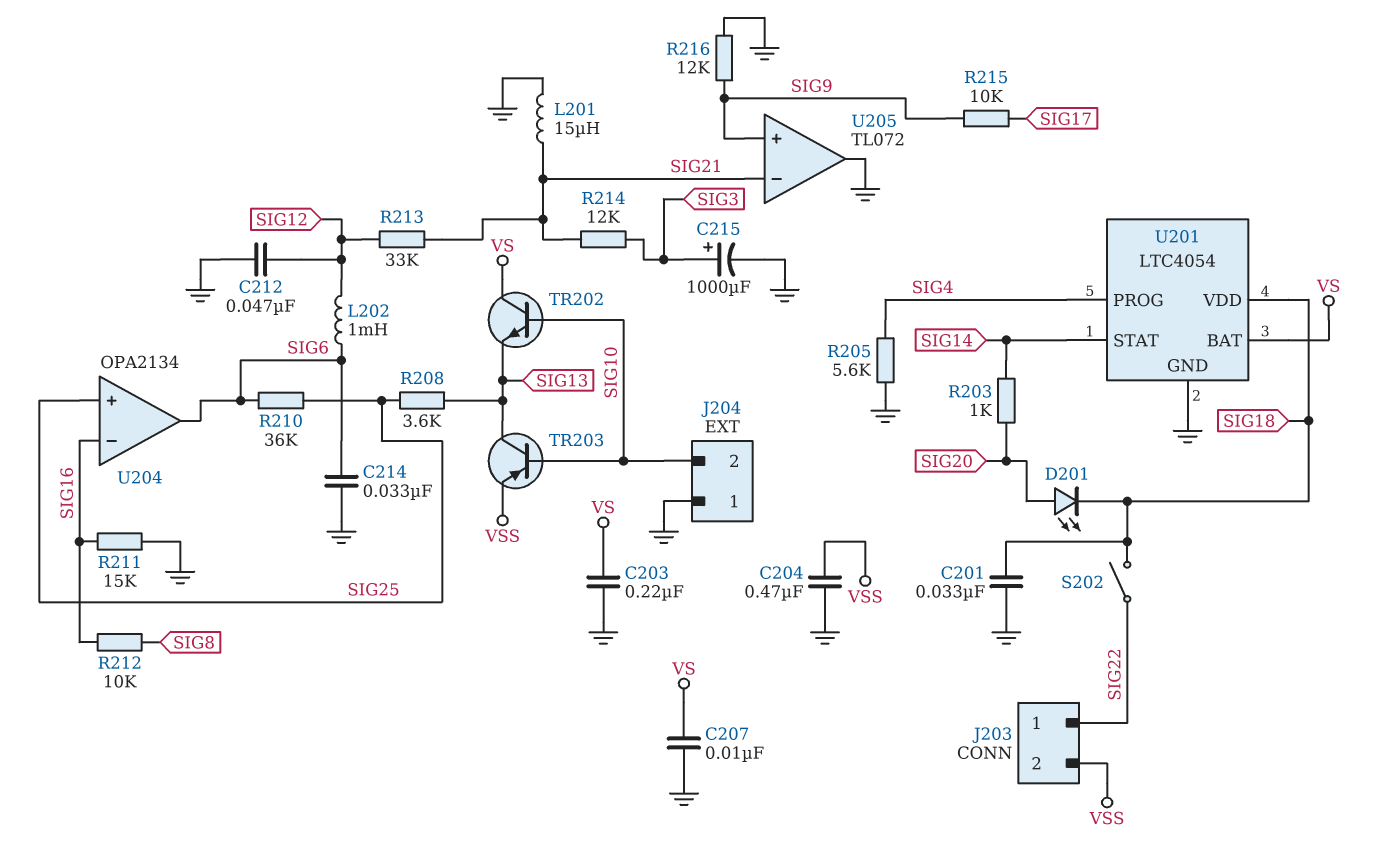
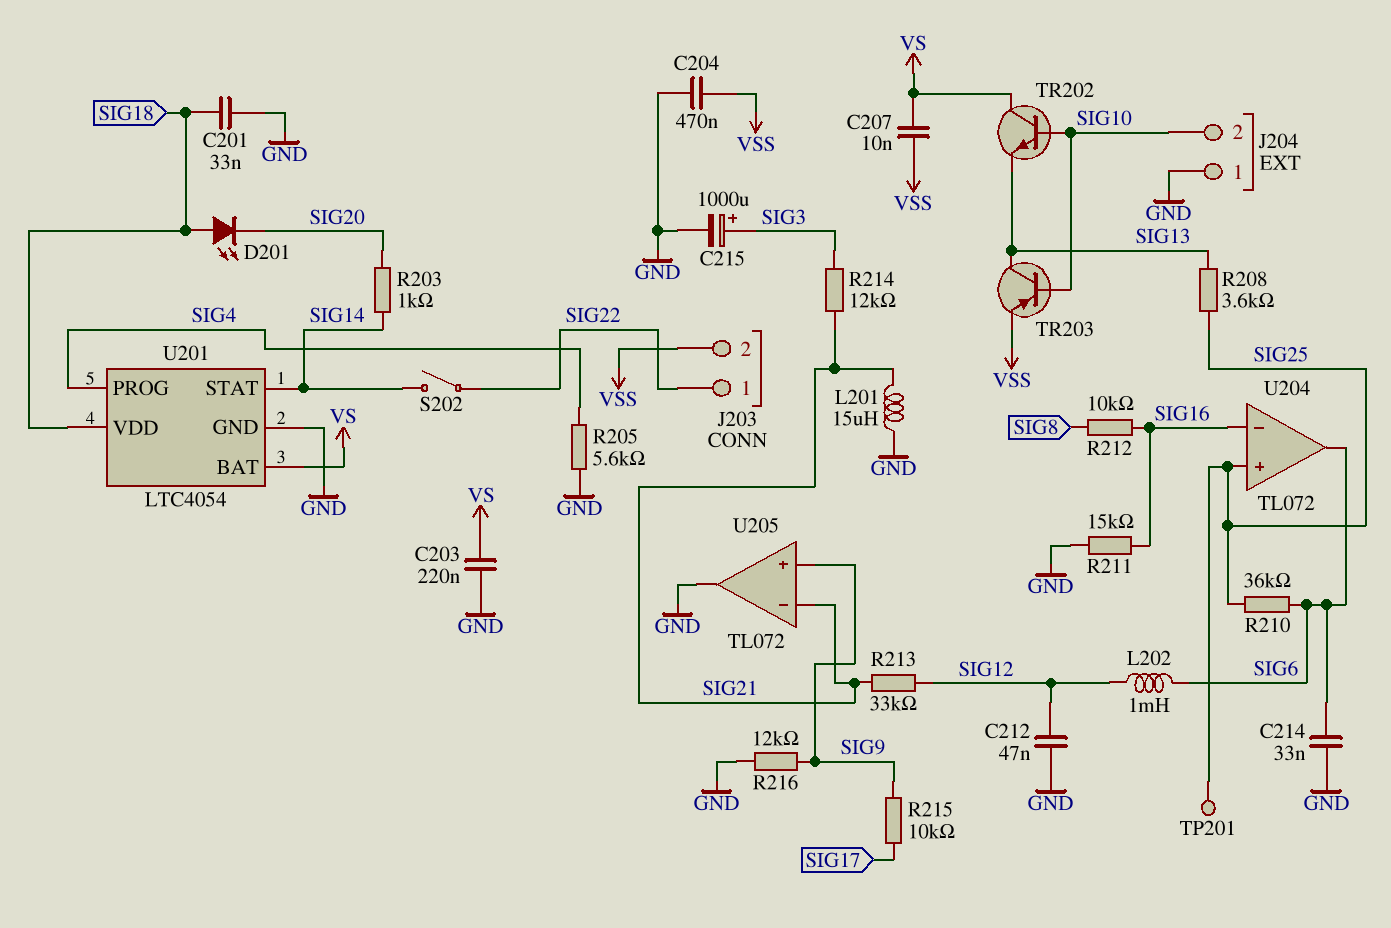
C207: 10nF (GND, VS) -> 10nF (VS, VSS)
D201: LED (A SIG20, K SIG18) -> LED (A SIG18, K SIG20)
S202: switch (SIG18, SIG22) -> switch (SIG14, SIG22)
TP201: none -> test point (SIG25)
U204: OPA2134 -> TL072

